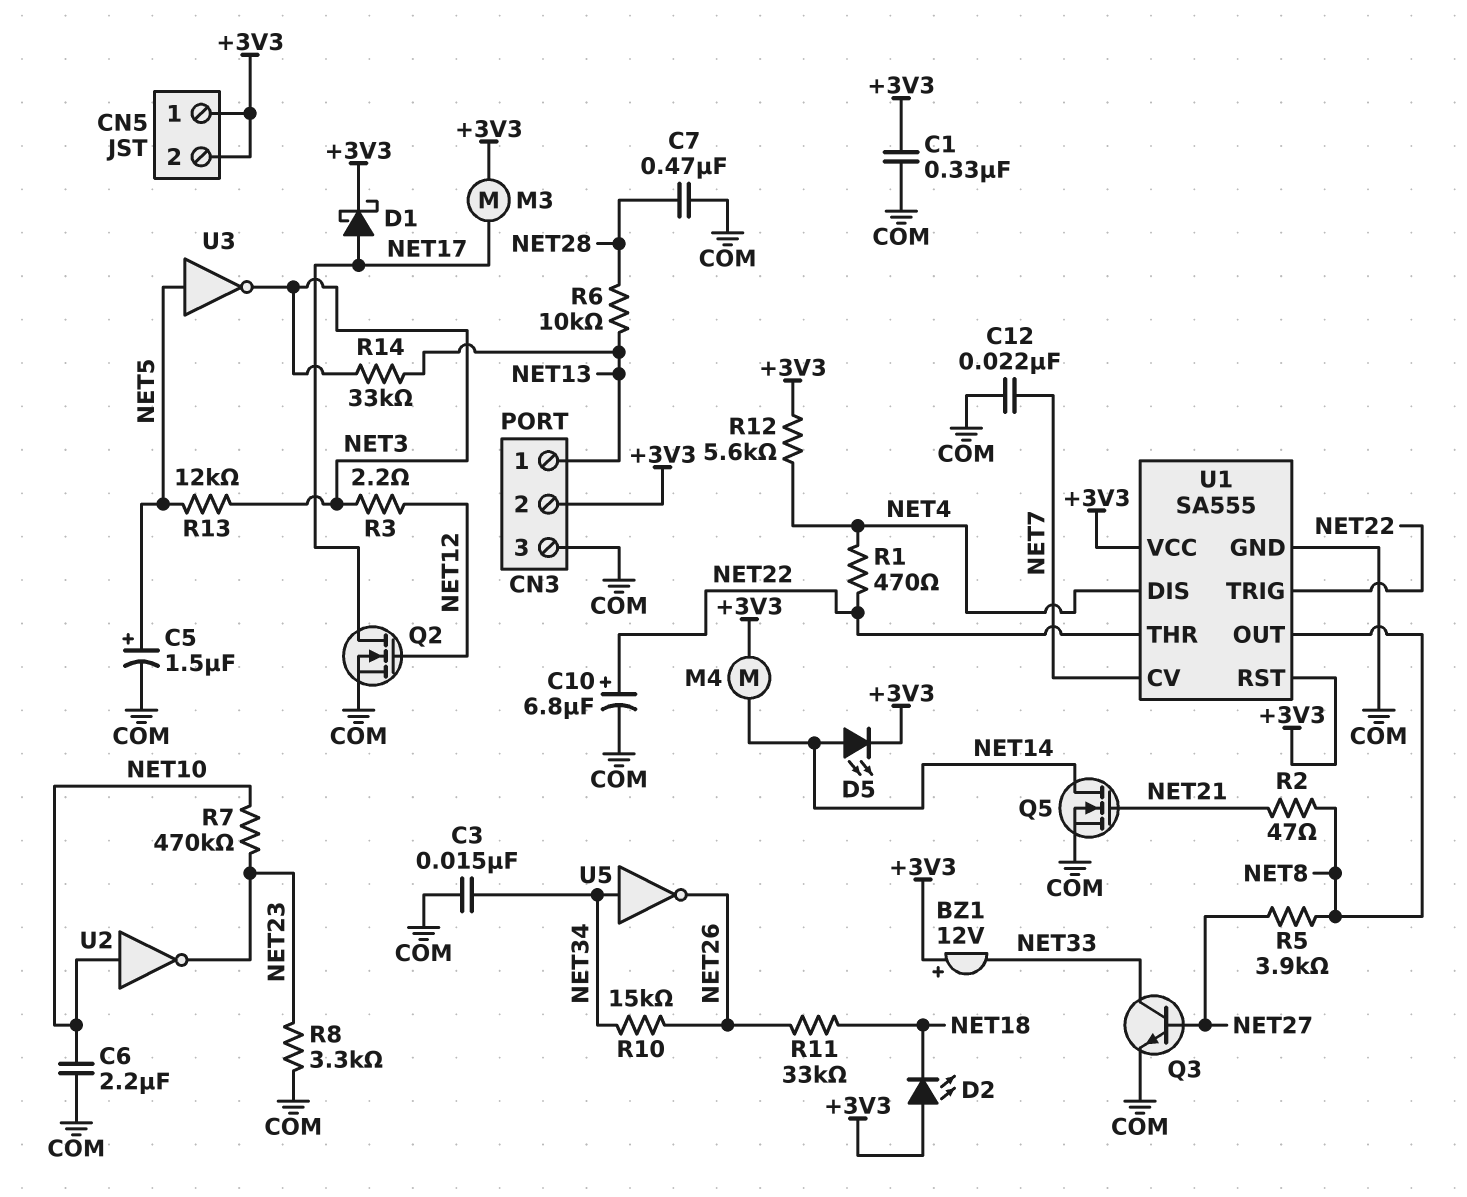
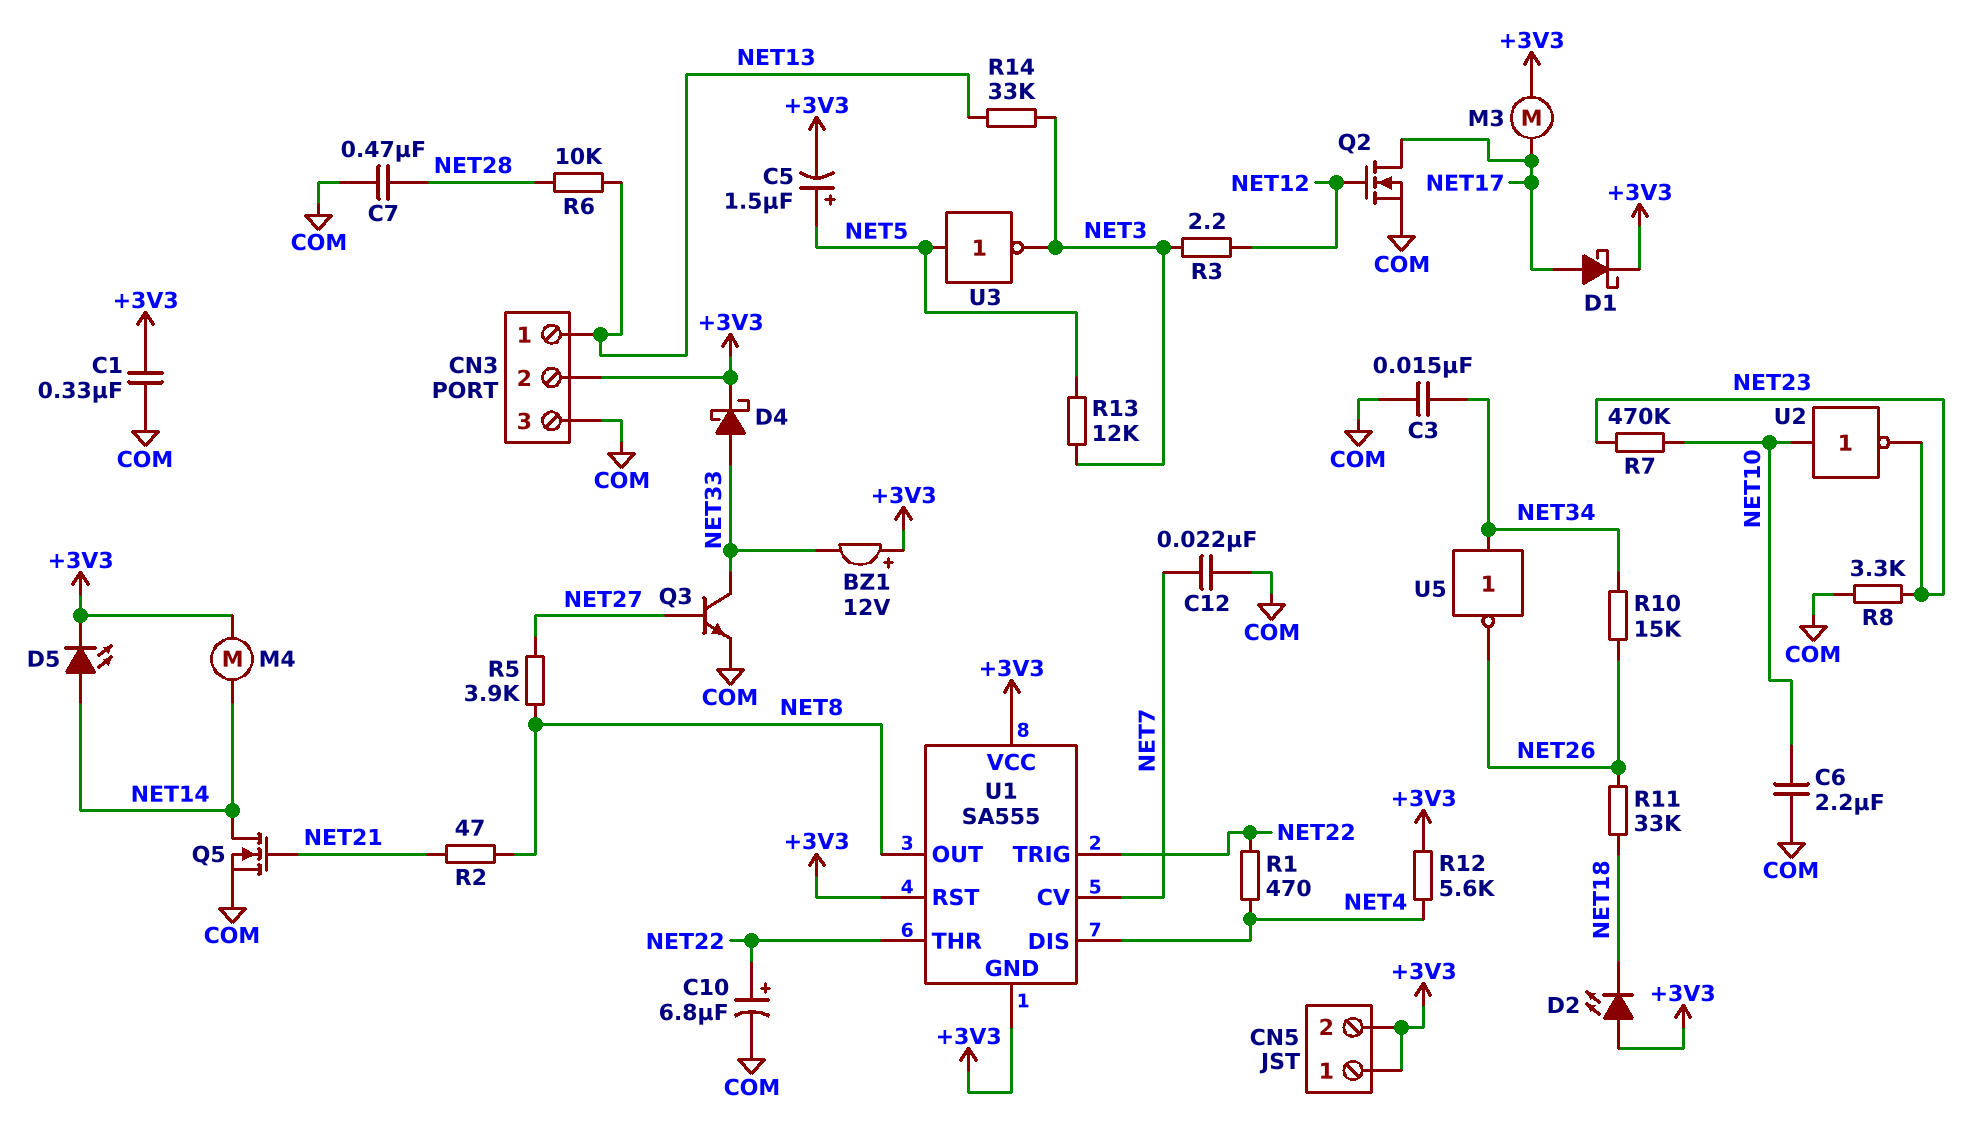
C5: 1.5uF (plus NET5, minus COM) -> 1.5uF (plus NET5, minus +3V3)
D4: none -> schottky (A NET33, K +3V3)
U1 pin GND: COM -> +3V3

